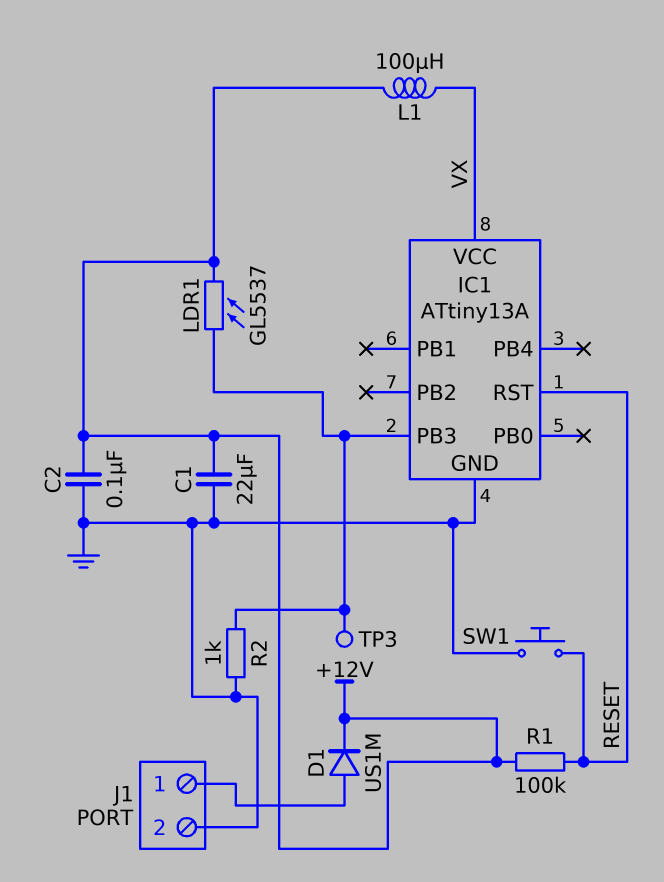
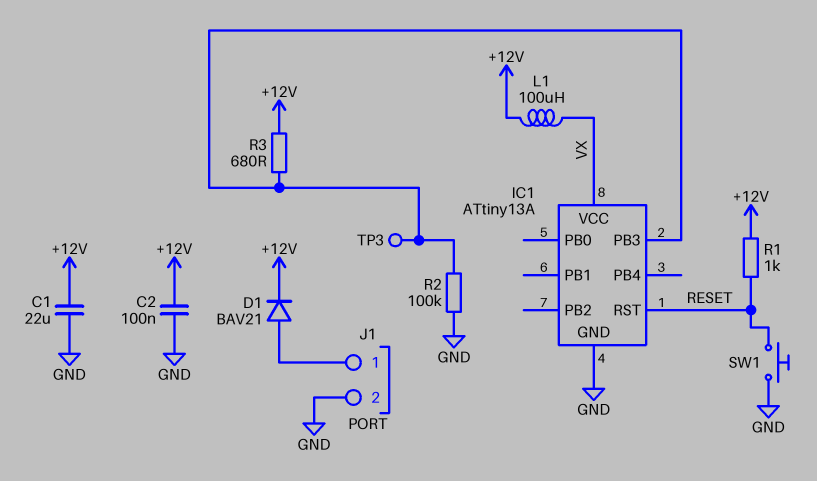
D1: diode US1M (A J1/1, K +12V) -> diode BAV21 (A J1/1, K +12V)
LDR1: GL5537 (+12V, IC1/PB3) -> none
R1: 100k (+12V, RESET) -> 1k (+12V, RESET)
R2: 1k (GND, IC1/PB3) -> 100k (GND, IC1/PB3)
R3: none -> 680 (+12V, IC1/PB3)

